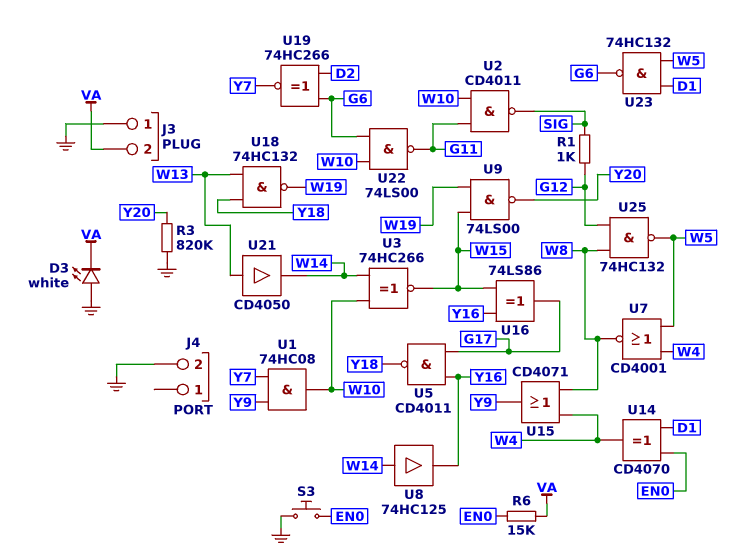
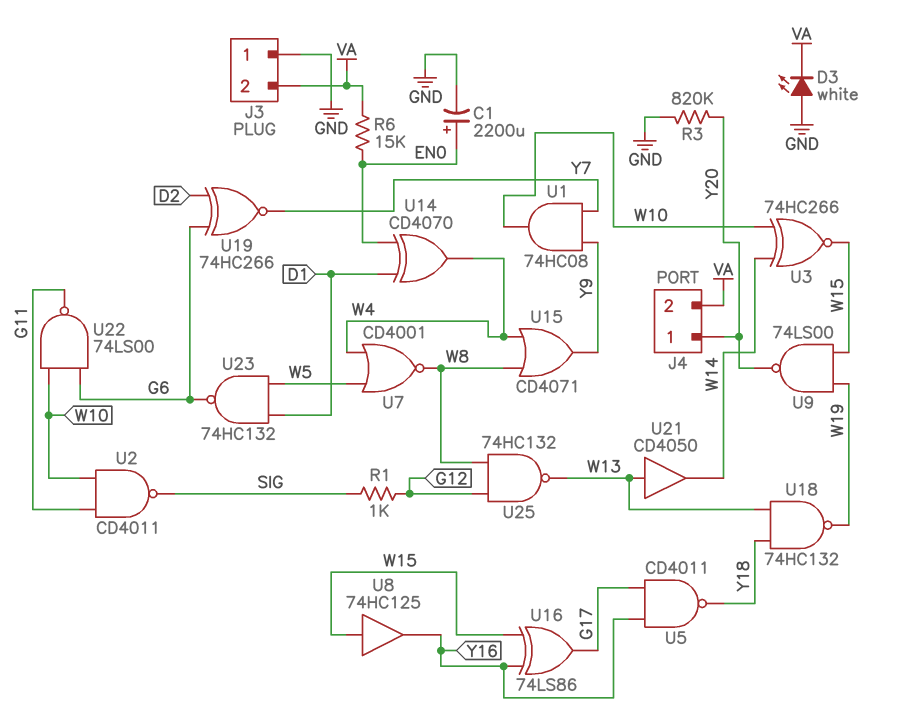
C1: none -> 2200uF (plus EN0, minus GND)
J4 pin 1: none -> Y20
J4 pin 2: GND -> VA
S3: button (EN0, GND) -> none
U8: buffer 74HC125 (in W14, out Y16) -> buffer 74HC125 (in W15, out Y16)
U25: NAND 74HC132 (in G12, in W8, out W5) -> NAND 74HC132 (in G12, in W8, out W13)

